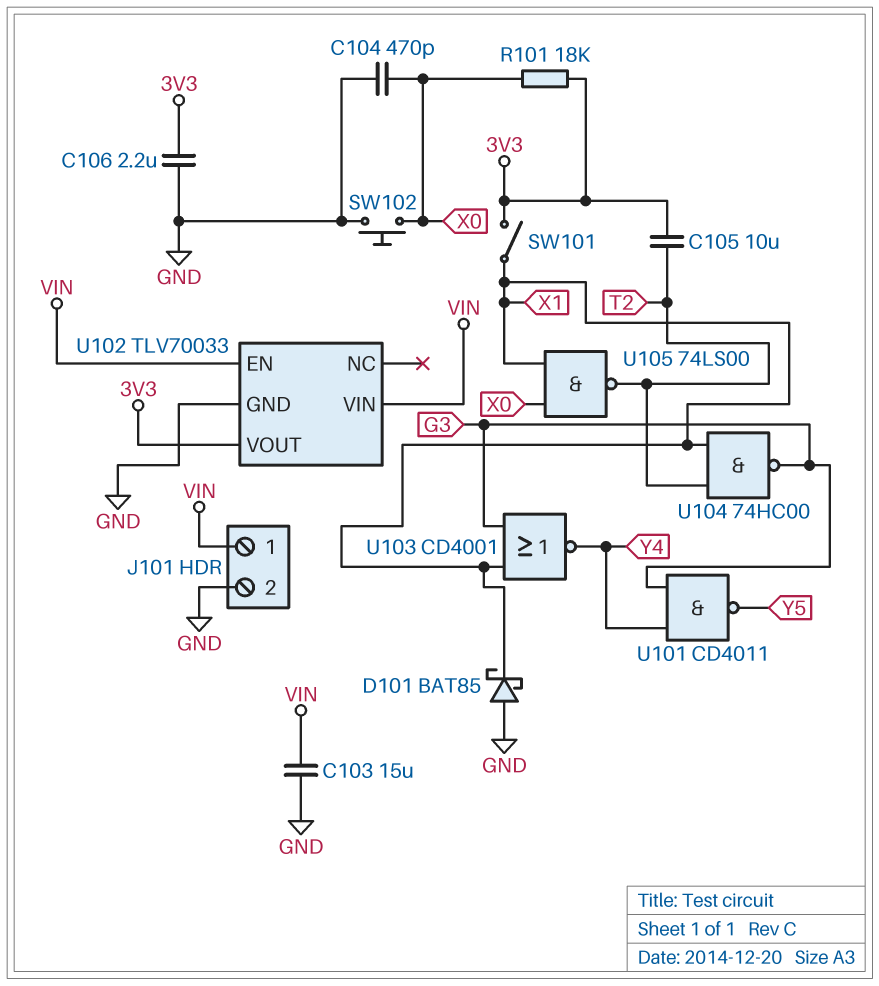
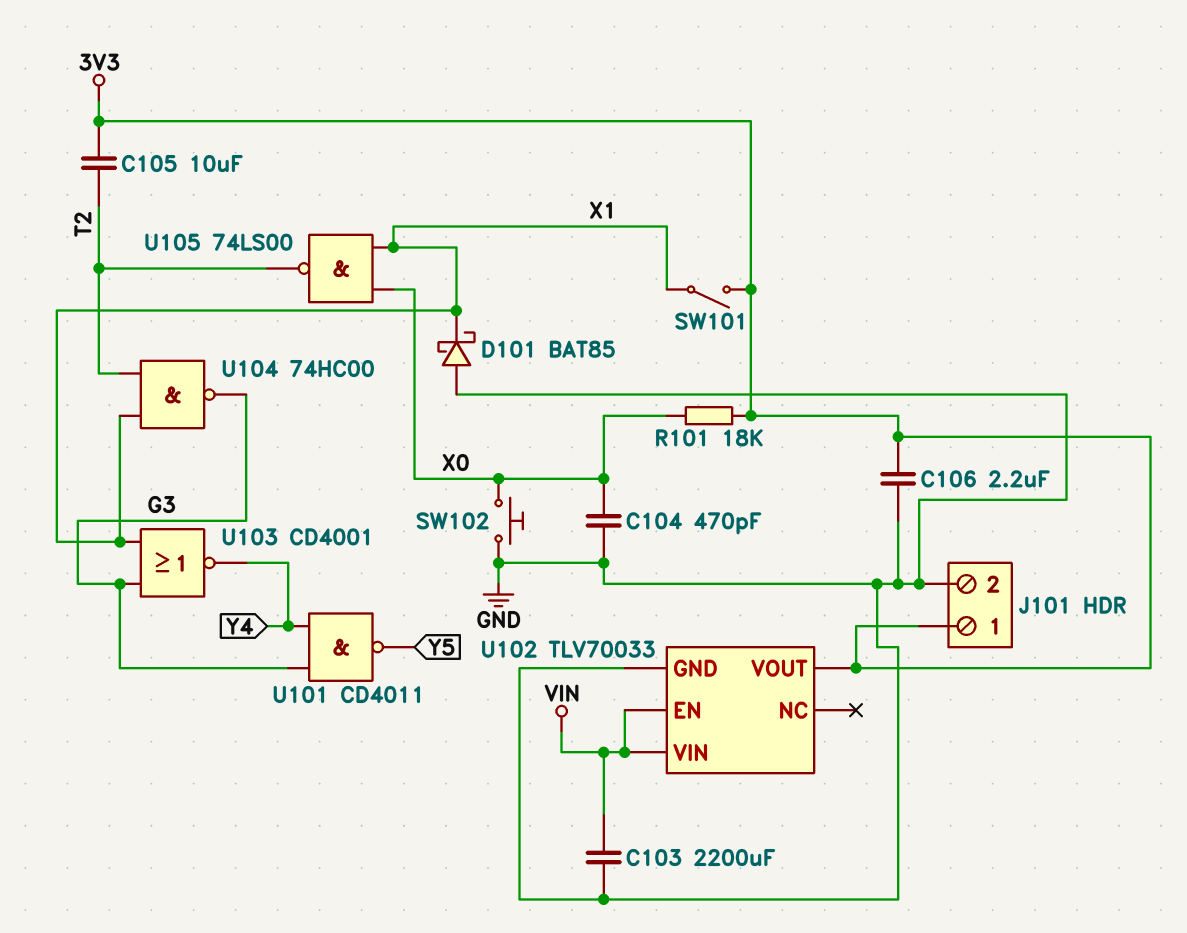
C103: 15uF (GND, VIN) -> 2200uF (GND, VIN)
J101 pin 1: VIN -> 3V3

